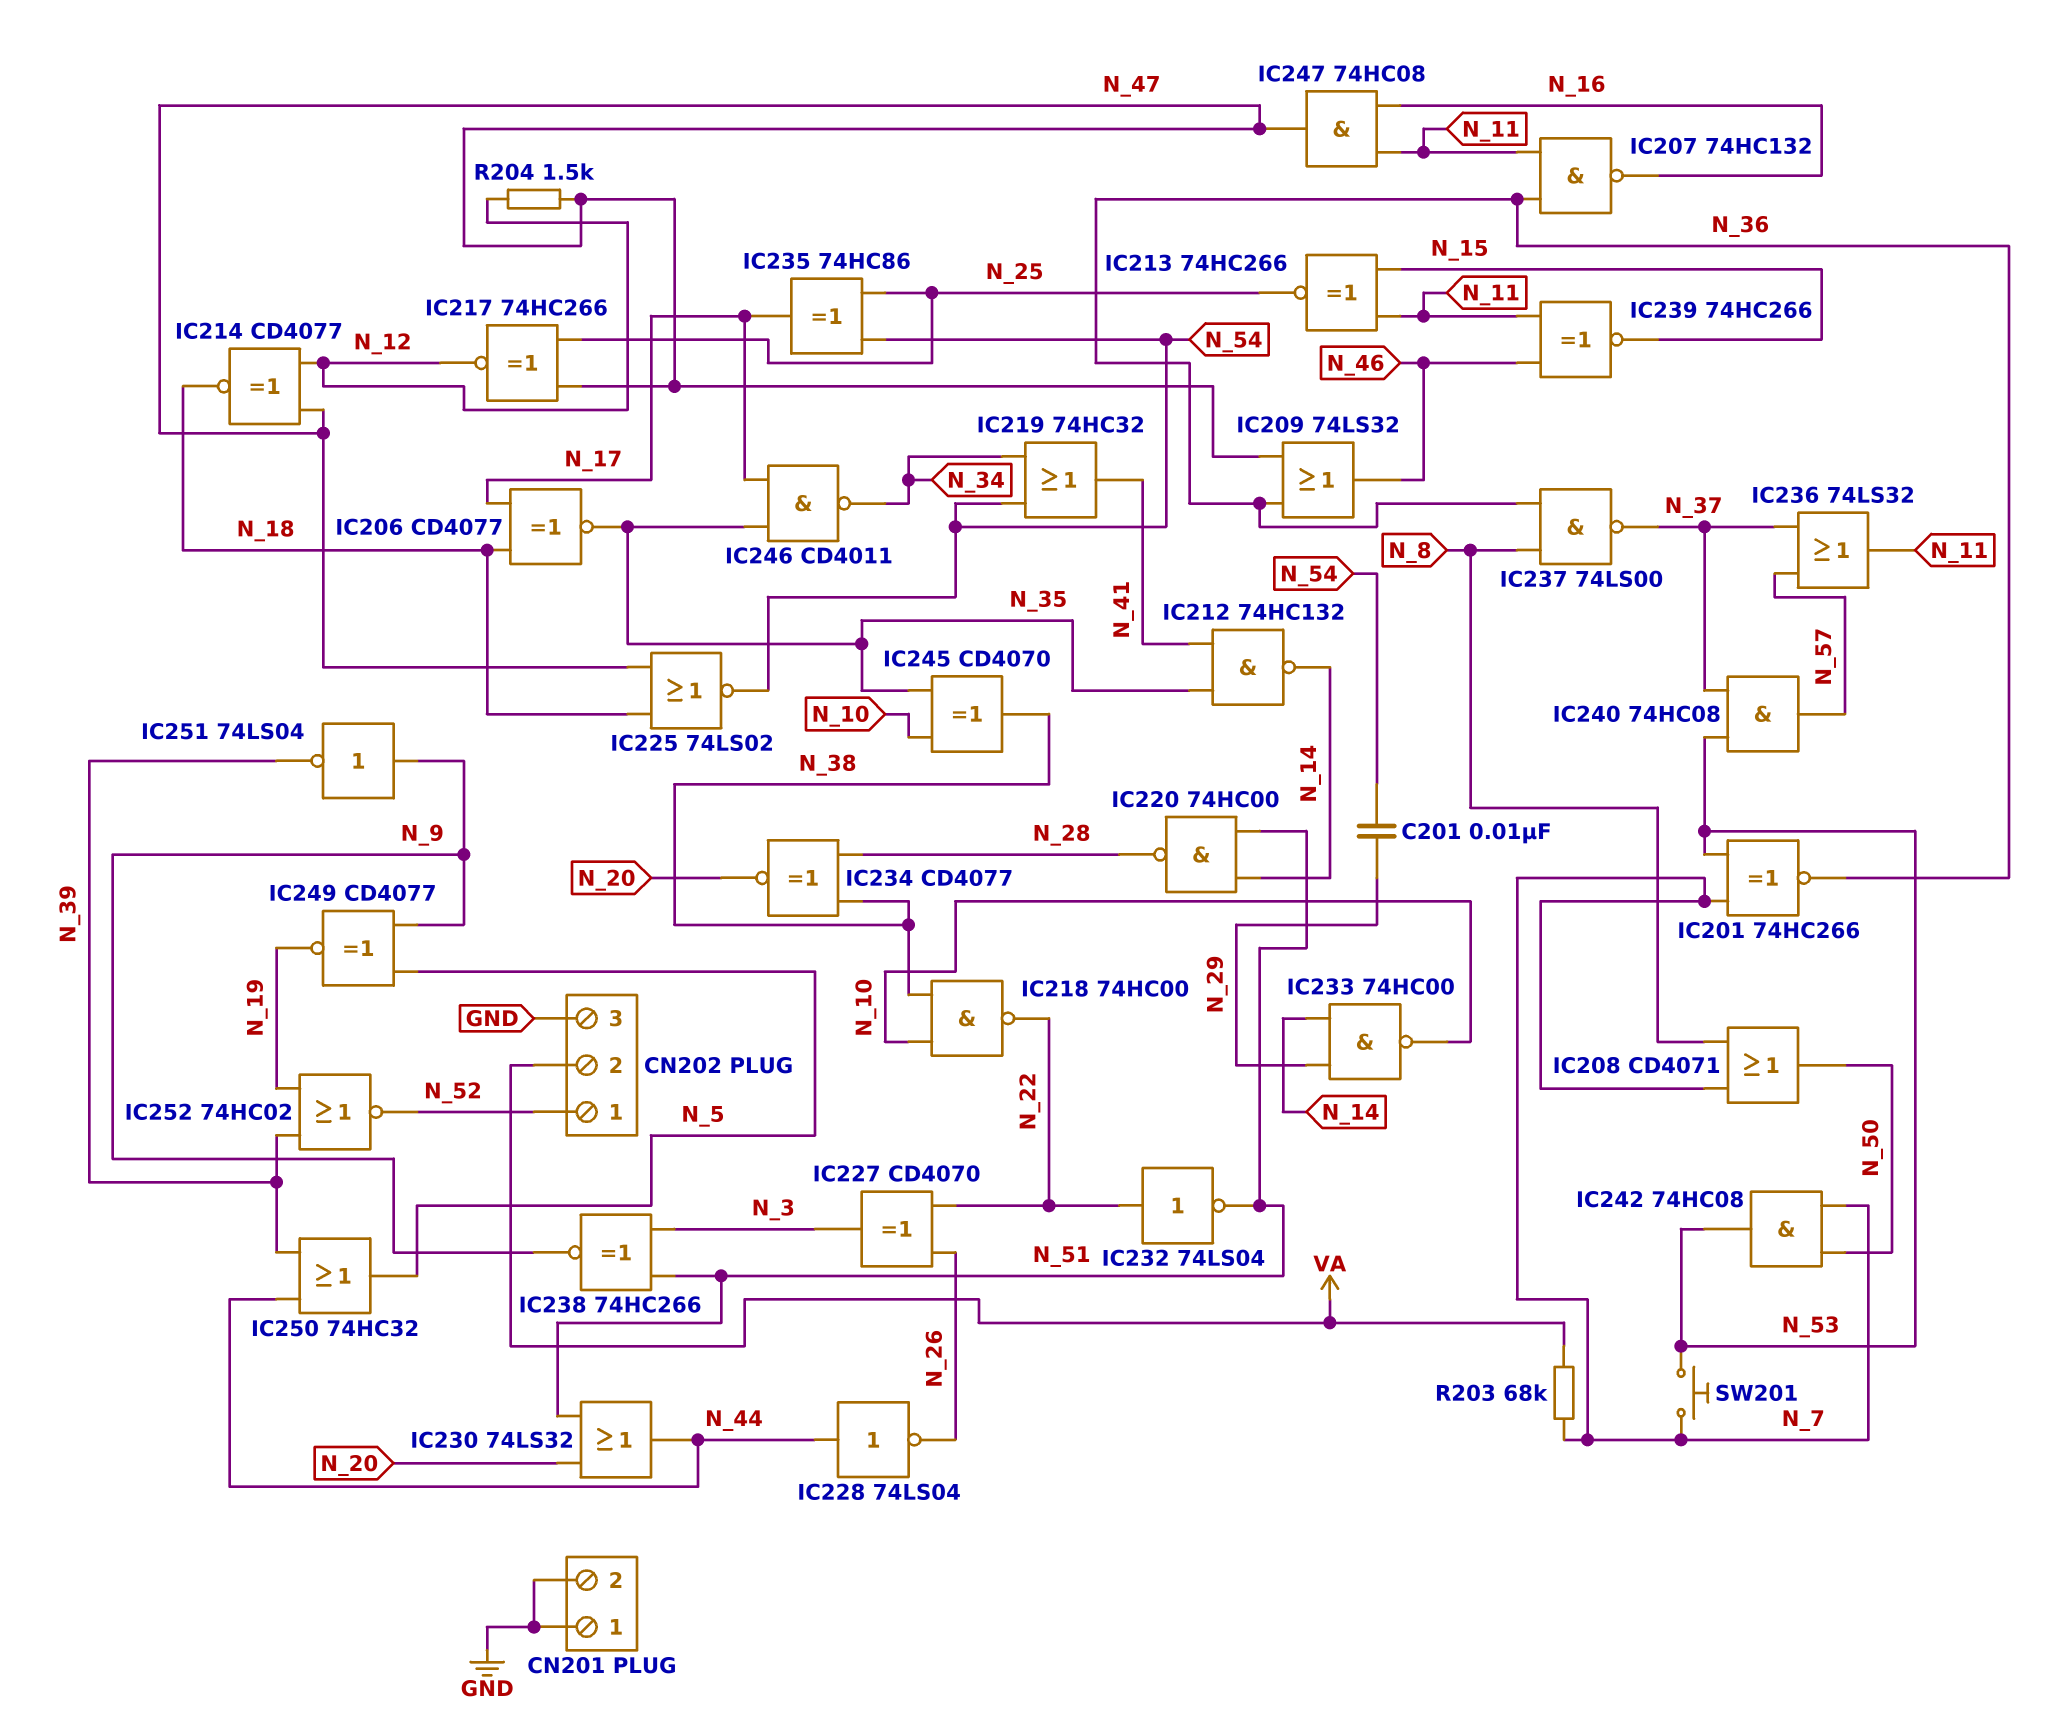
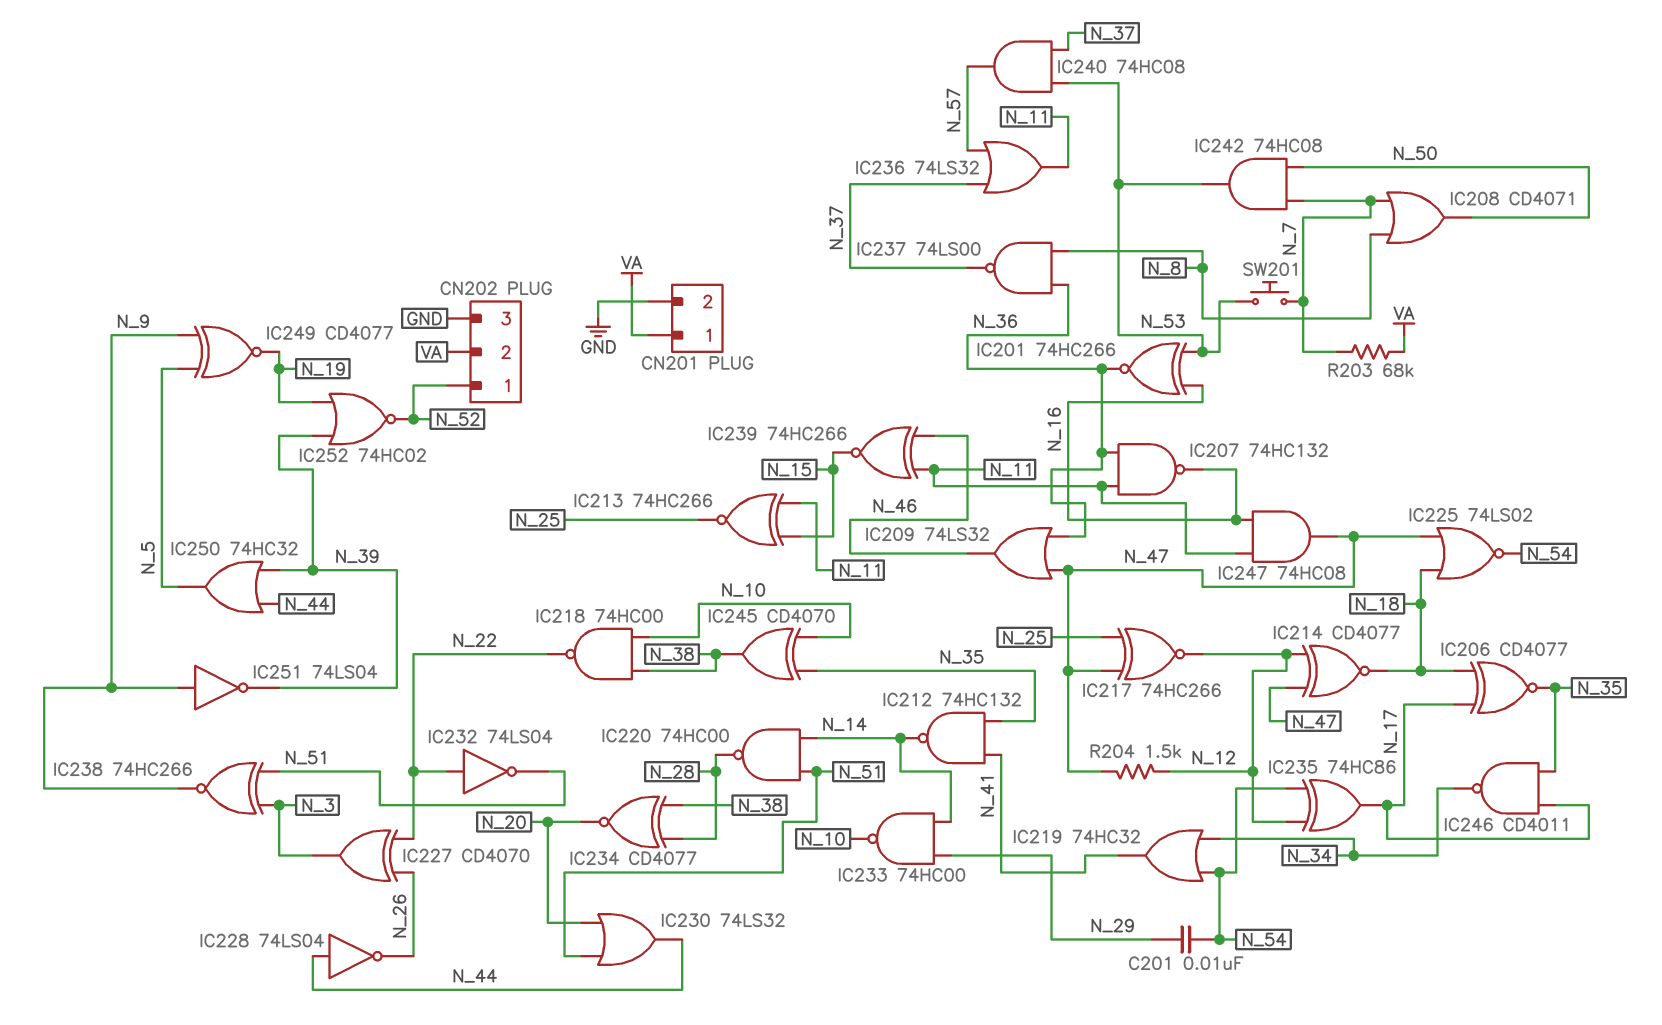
CN201 pin 1: GND -> VA
IC201: XNOR 74HC266 (in N_7, in N_53, out N_36) -> XNOR 74HC266 (in N_16, in N_53, out N_36)
IC235: XOR 74HC86 (in N_25, in N_54, out N_17) -> XOR 74HC86 (in N_12, in N_54, out N_17)

